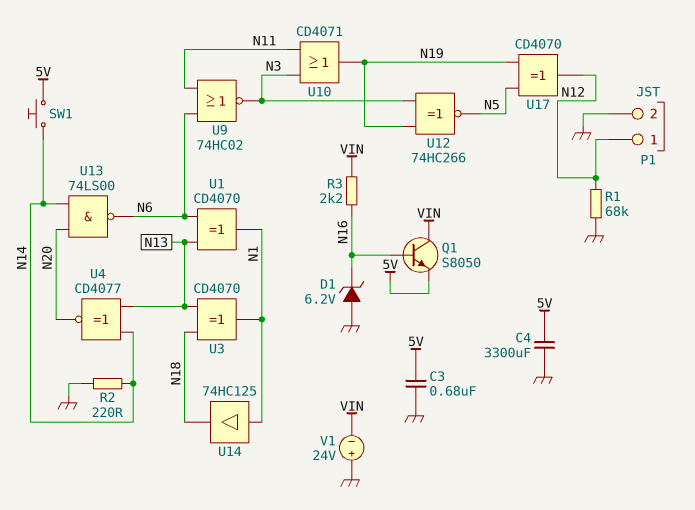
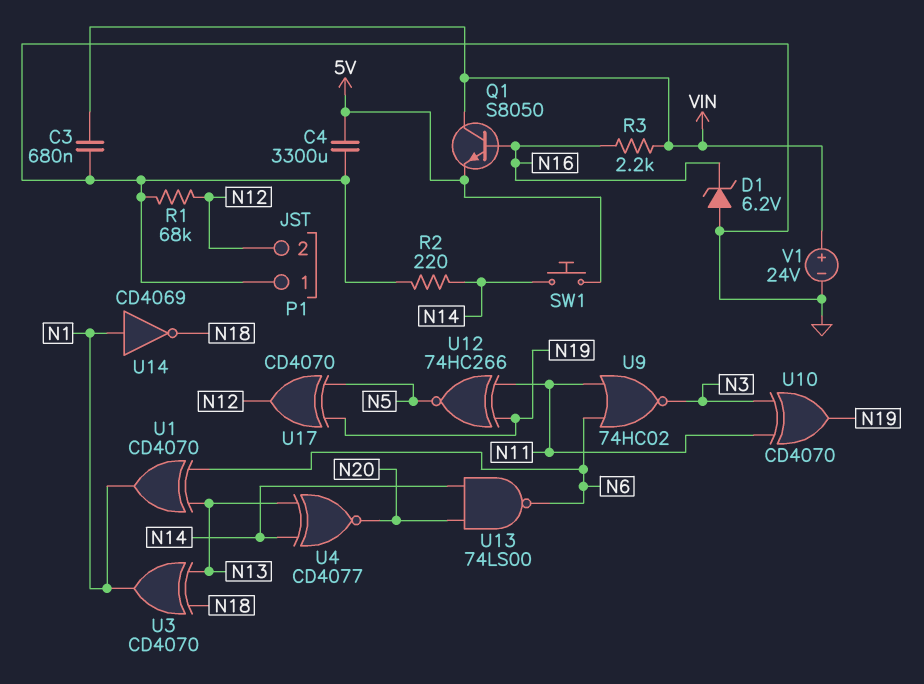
C3: 680nF (5V, GND) -> 680nF (GND, VIN)
P1 pin 1: N12 -> GND
P1 pin 2: GND -> N12
U10: OR CD4071 (in N3, in N11, out N19) -> XOR CD4070 (in N3, in N11, out N19)
U12: XNOR 74HC266 (in N3, in N19, out N5) -> XNOR 74HC266 (in N11, in N19, out N5)
U14: buffer 74HC125 (in N1, out N18) -> NOT CD4069 (in N1, out N18)
V1: 24V (plus GND, minus VIN) -> 24V (plus VIN, minus GND)

